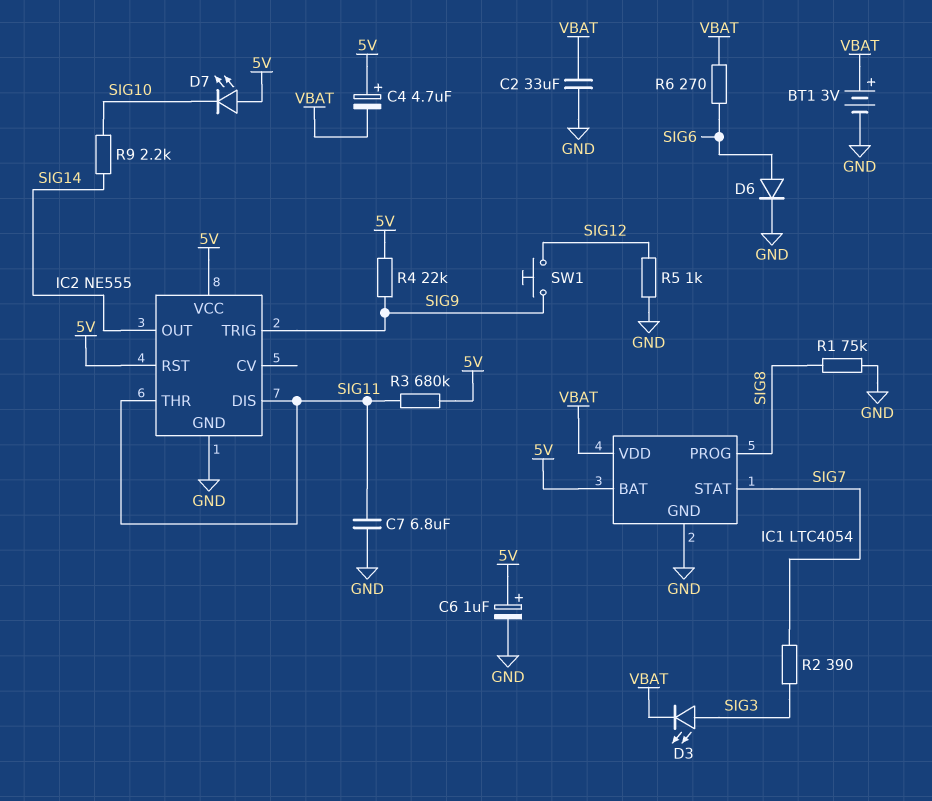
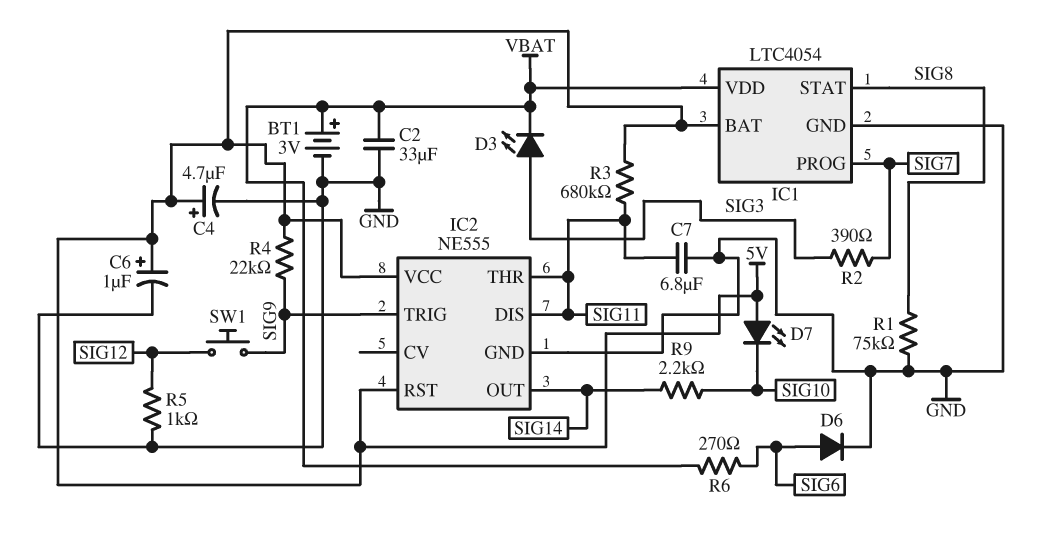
C4: 4.7uF (plus 5V, minus VBAT) -> 4.7uF (plus 5V, minus GND)
IC1 pin PROG: SIG8 -> SIG7
IC1 pin STAT: SIG7 -> SIG8

